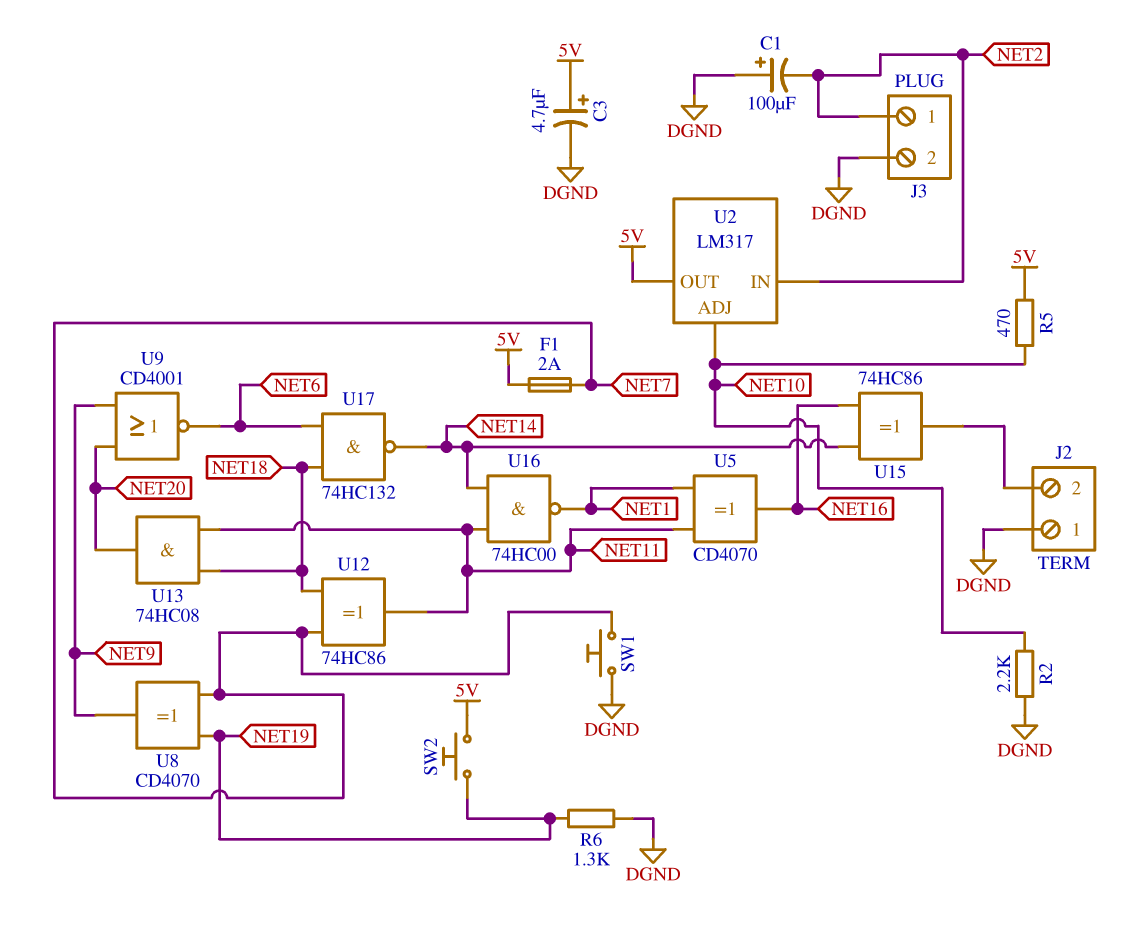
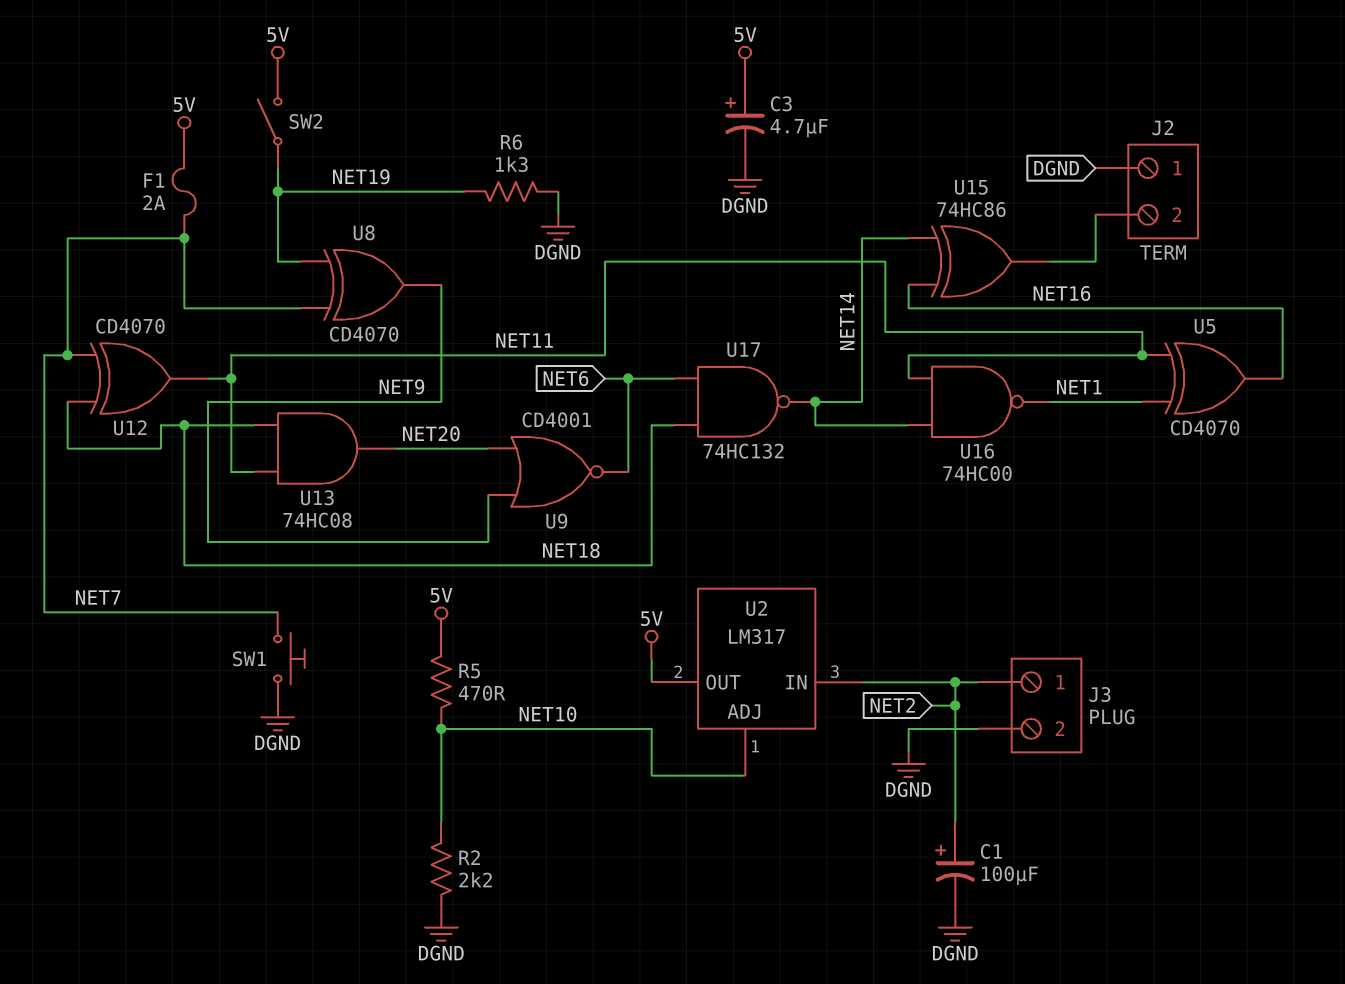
C1: 100uF (plus DGND, minus NET2) -> 100uF (plus NET2, minus DGND)
SW2: button (5V, NET19) -> switch (5V, NET19)
U12: XOR 74HC86 (in NET7, in NET18, out NET11) -> XOR CD4070 (in NET7, in NET18, out NET11)

